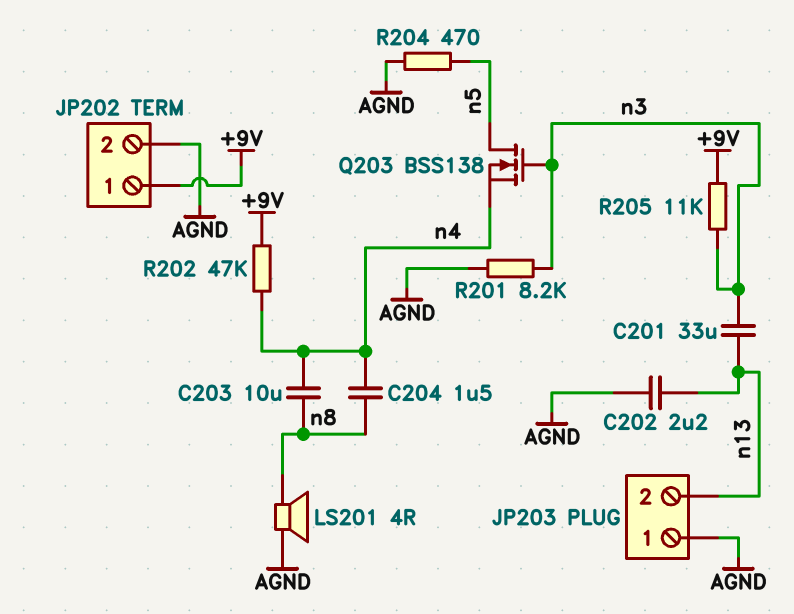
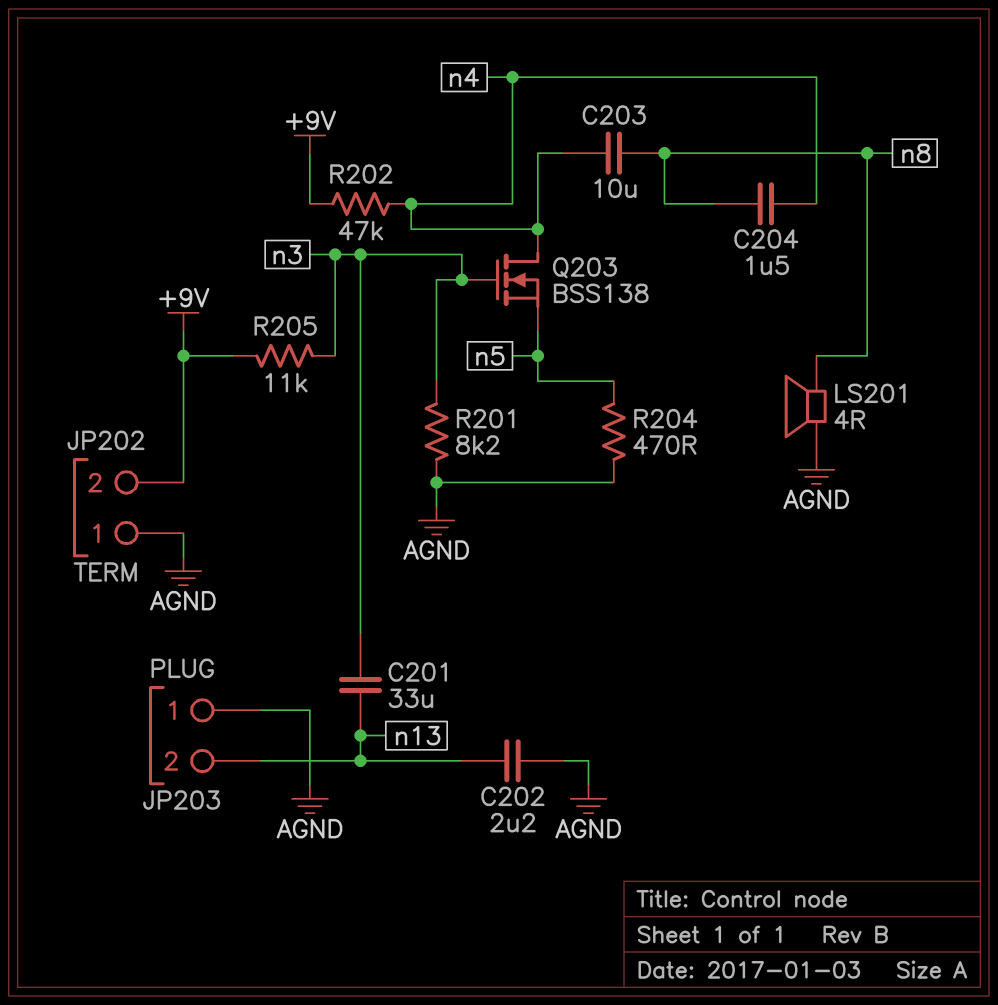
JP202 pin 1: +9V -> AGND
JP202 pin 2: AGND -> +9V
Q203: NMOS BSS138 (G n3, D n5, S n4) -> NMOS BSS138 (G n3, D n4, S n5)

